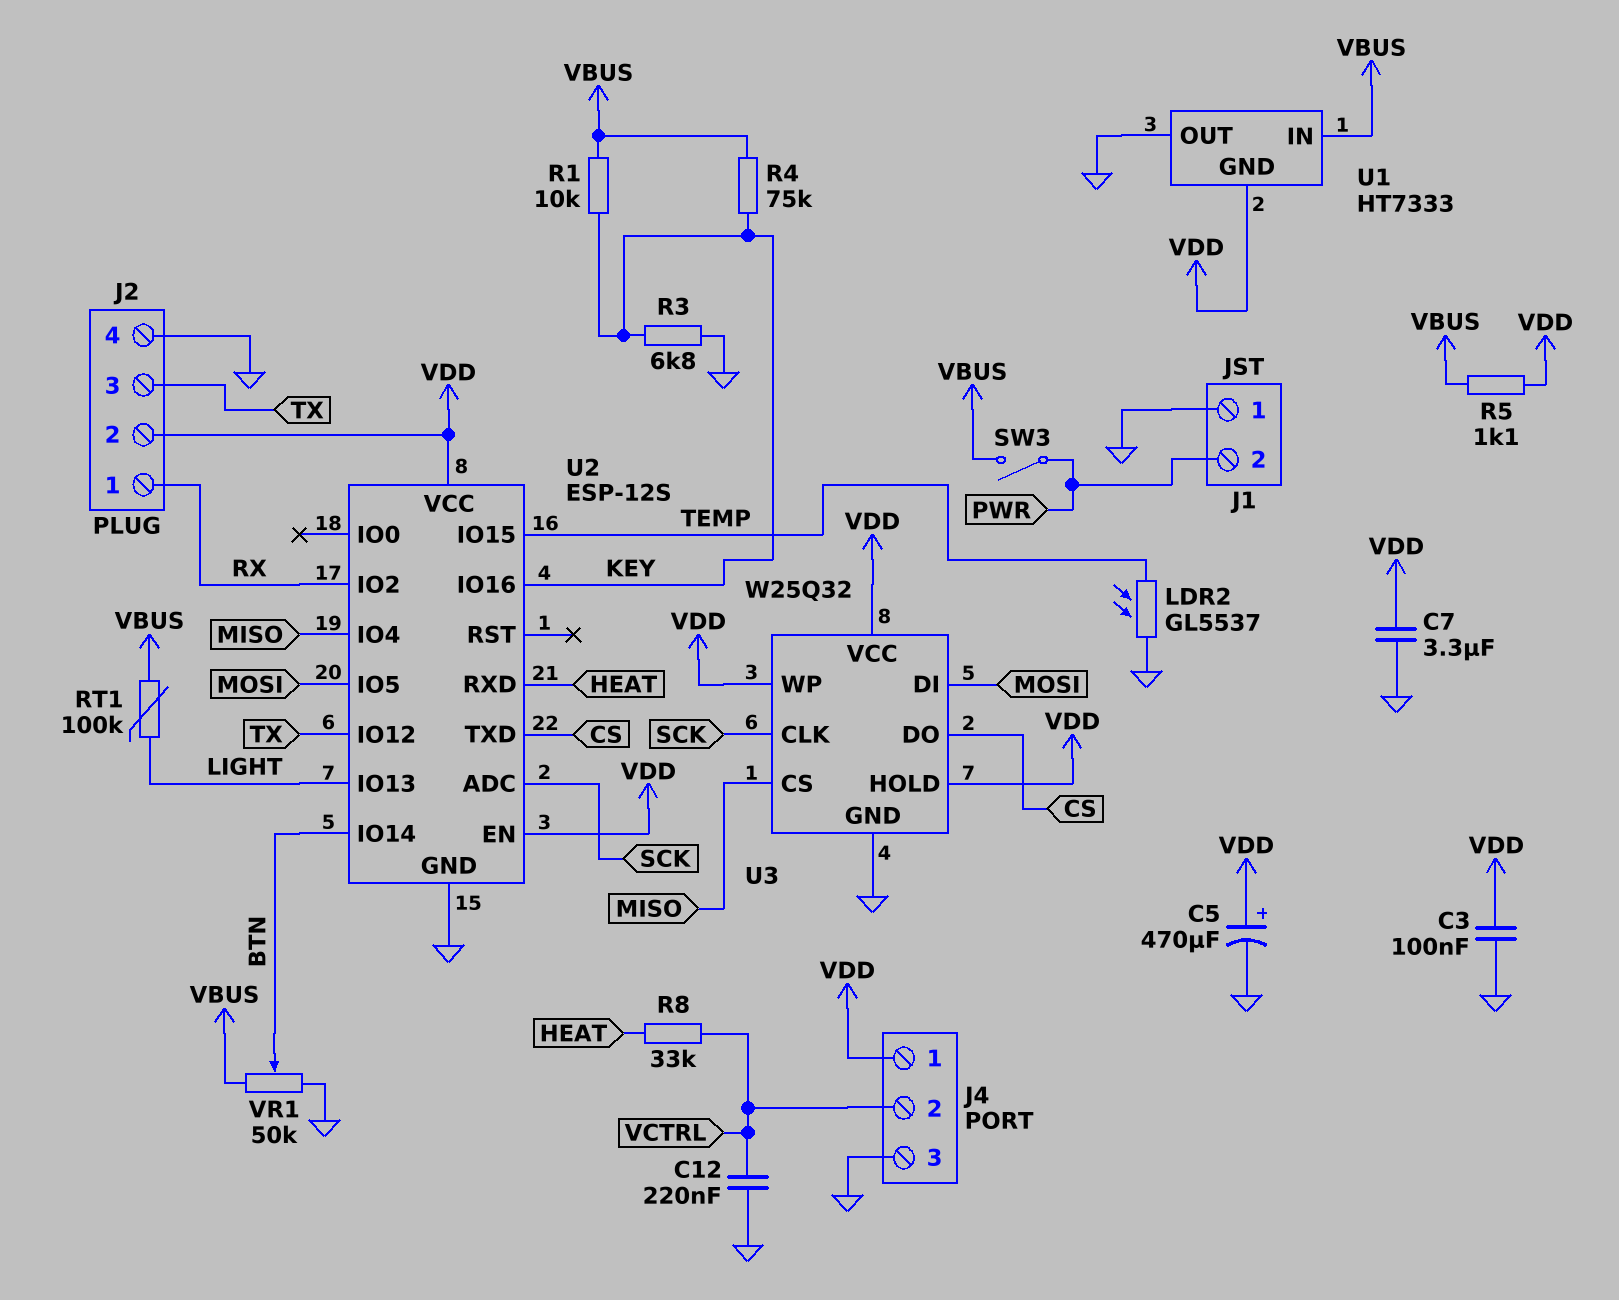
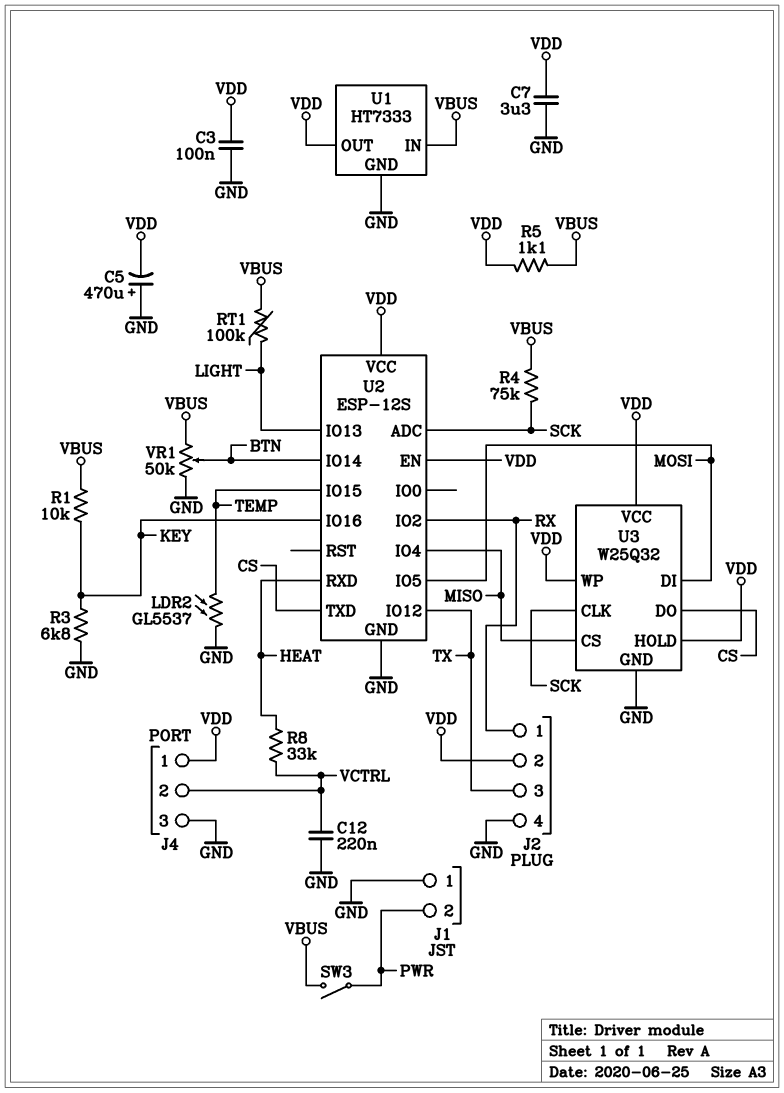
C5: 470uF (plus VDD, minus GND) -> 470uF (plus GND, minus VDD)
R4: 75k (KEY, VBUS) -> 75k (SCK, VBUS)
U1 pin GND: VDD -> GND
U1 pin OUT: GND -> VDD

